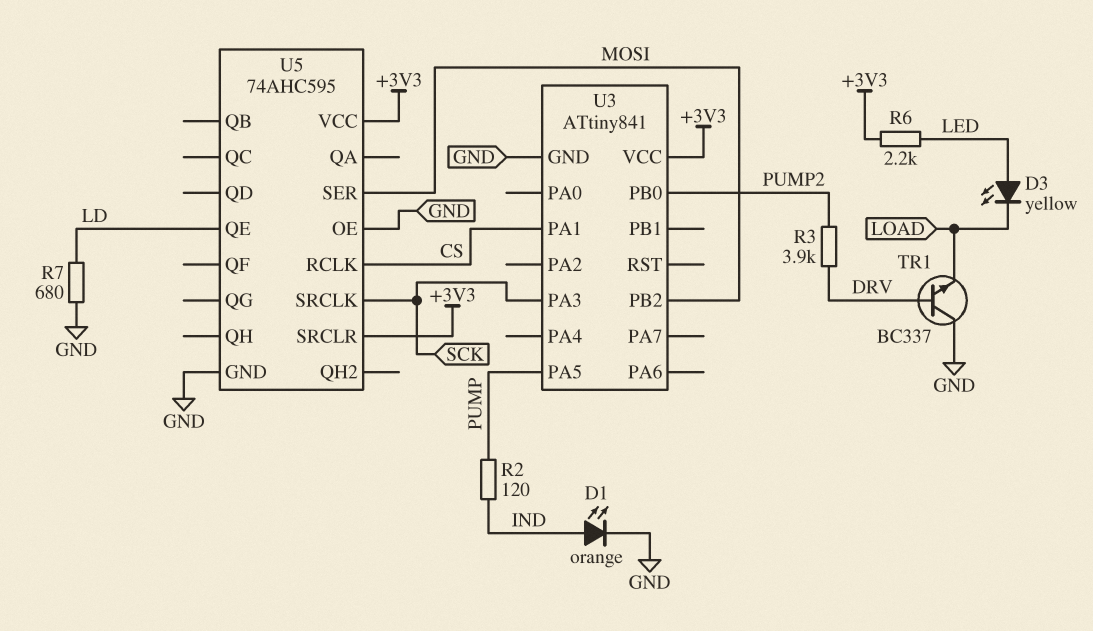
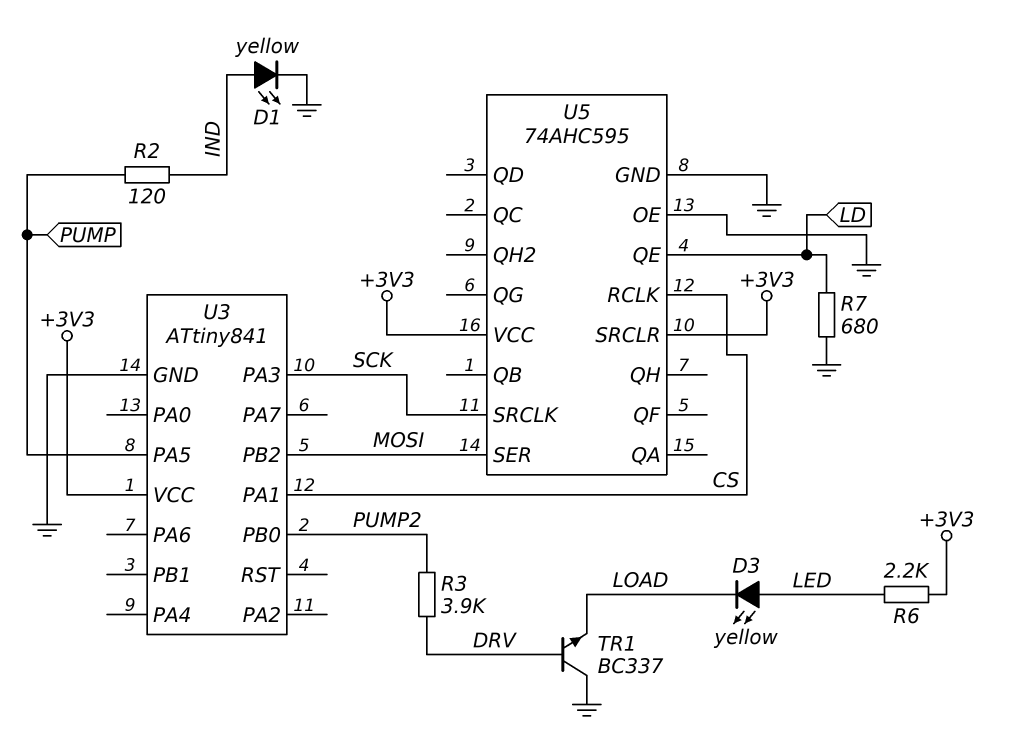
D1: LED orange (A IND, K GND) -> LED yellow (A IND, K GND)

